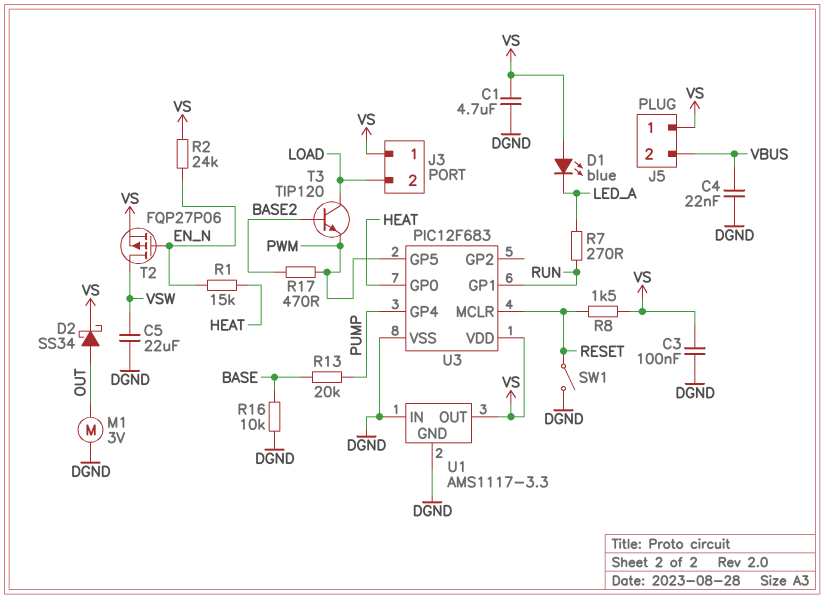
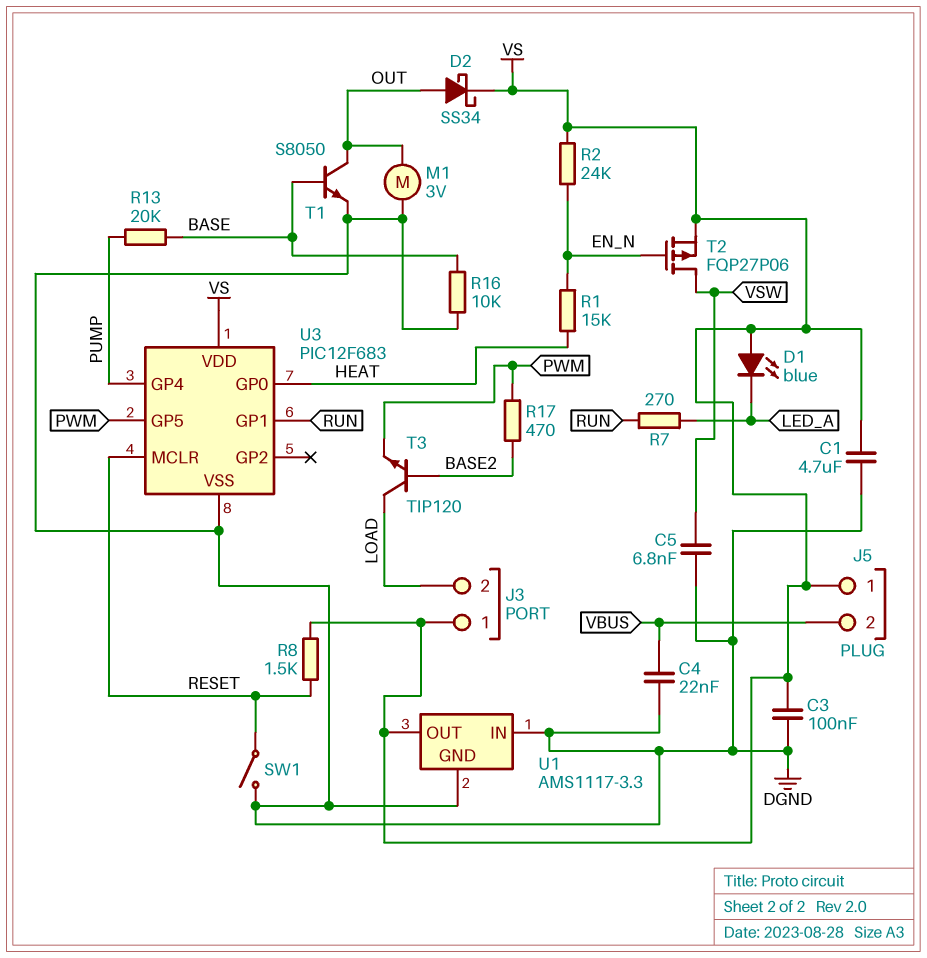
C5: 22uF (DGND, VSW) -> 6.8nF (DGND, VSW)
T1: none -> NPN S8050 (B BASE, C OUT, E DGND)

